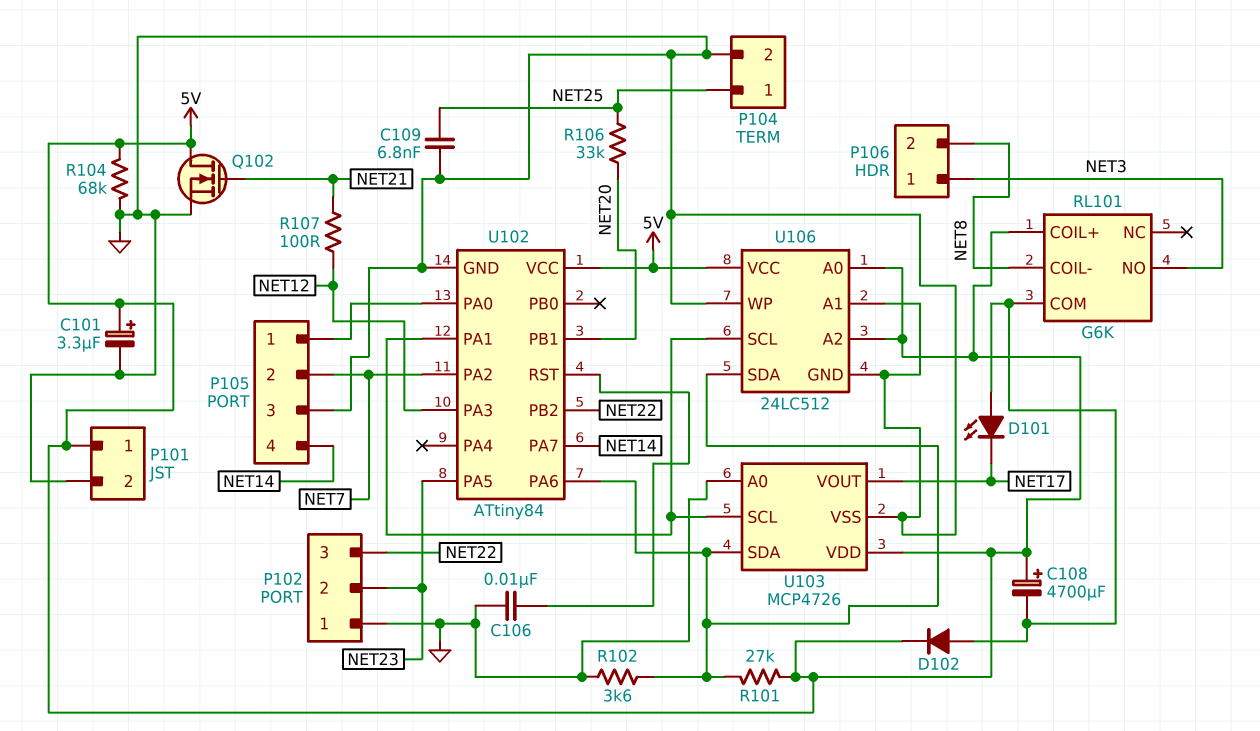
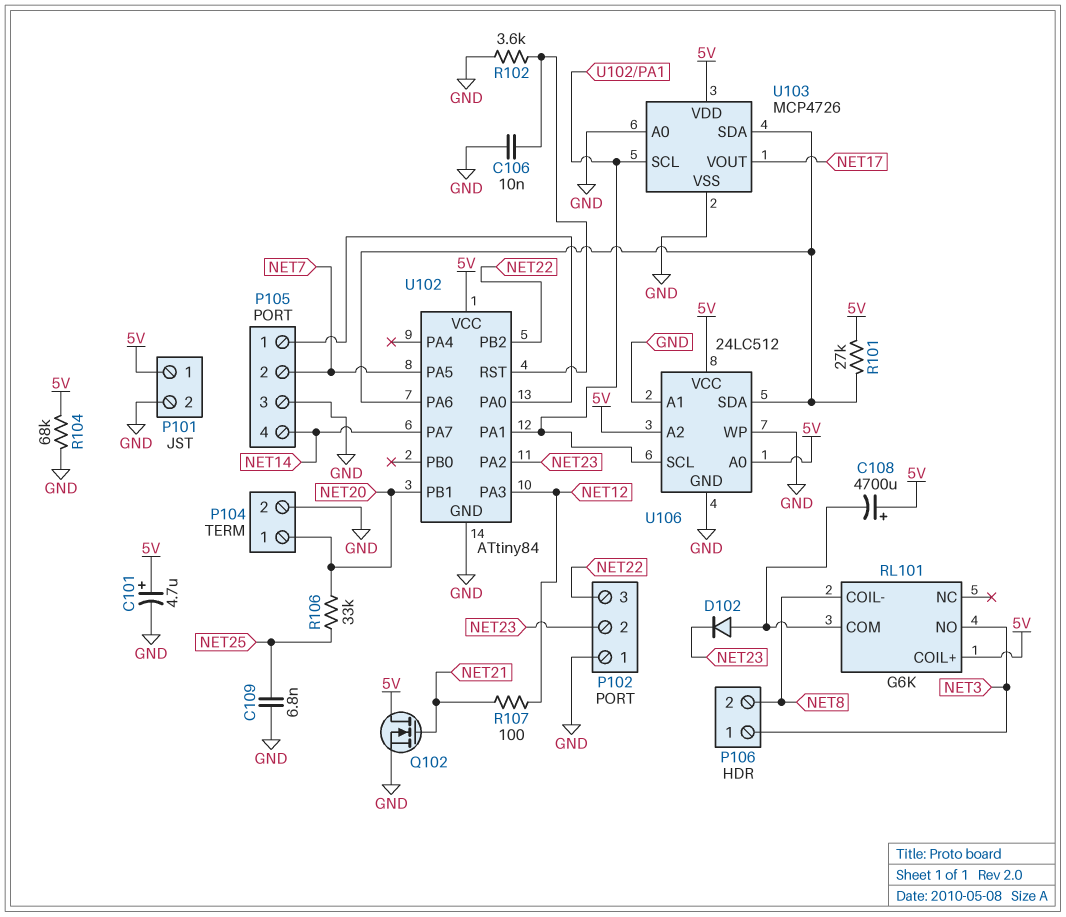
C101: 3.3uF (plus 5V, minus GND) -> 4.7uF (plus 5V, minus GND)
D101: LED (A RL101/COM, K NET17) -> none
D102: diode (A RL101/COM, K 5V) -> diode (A RL101/COM, K NET23)
P104 pin 1: NET25 -> NET20
R102: 3.6k (GND, U102/PA6) -> 3.6k (GND, U102/RST)
U102 pin PA2: NET7 -> NET23
U102 pin PA5: NET23 -> NET7

